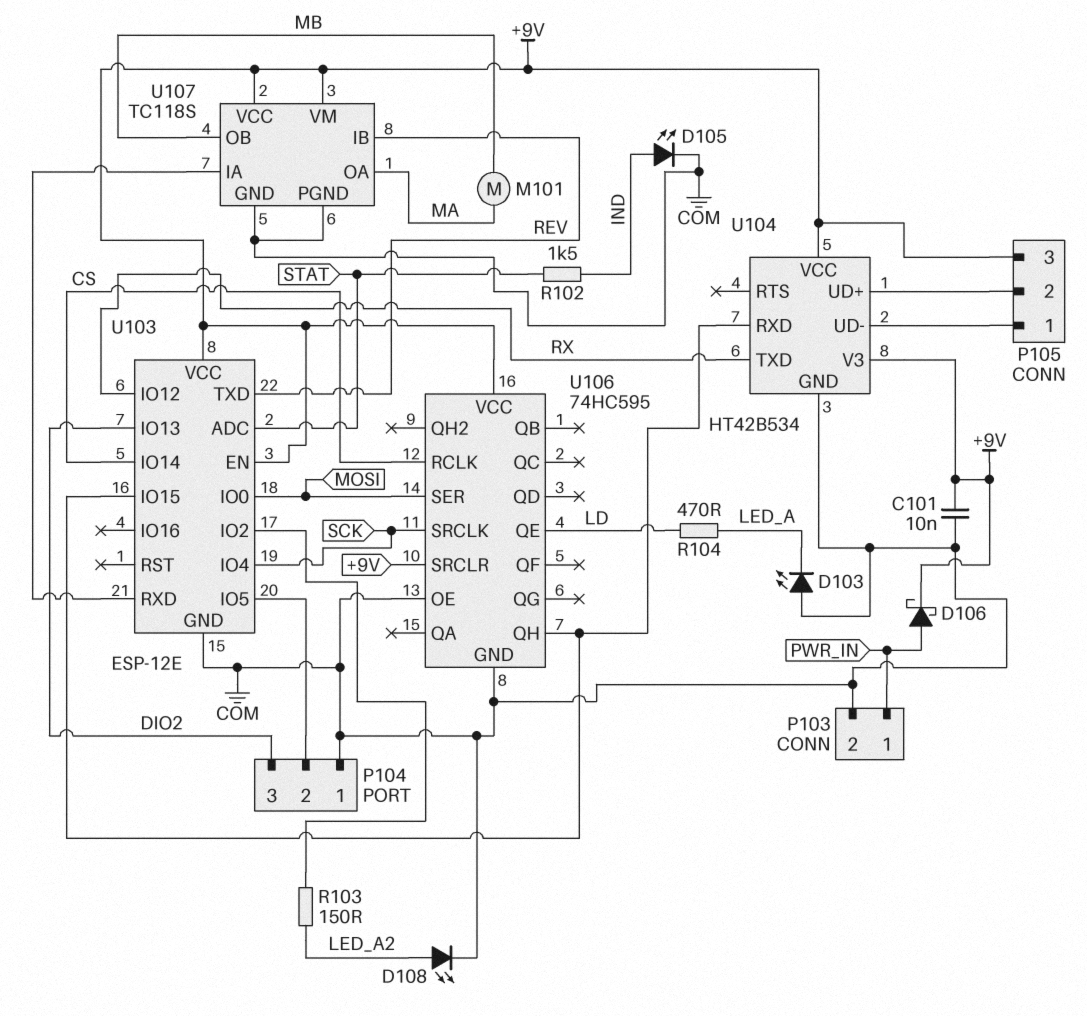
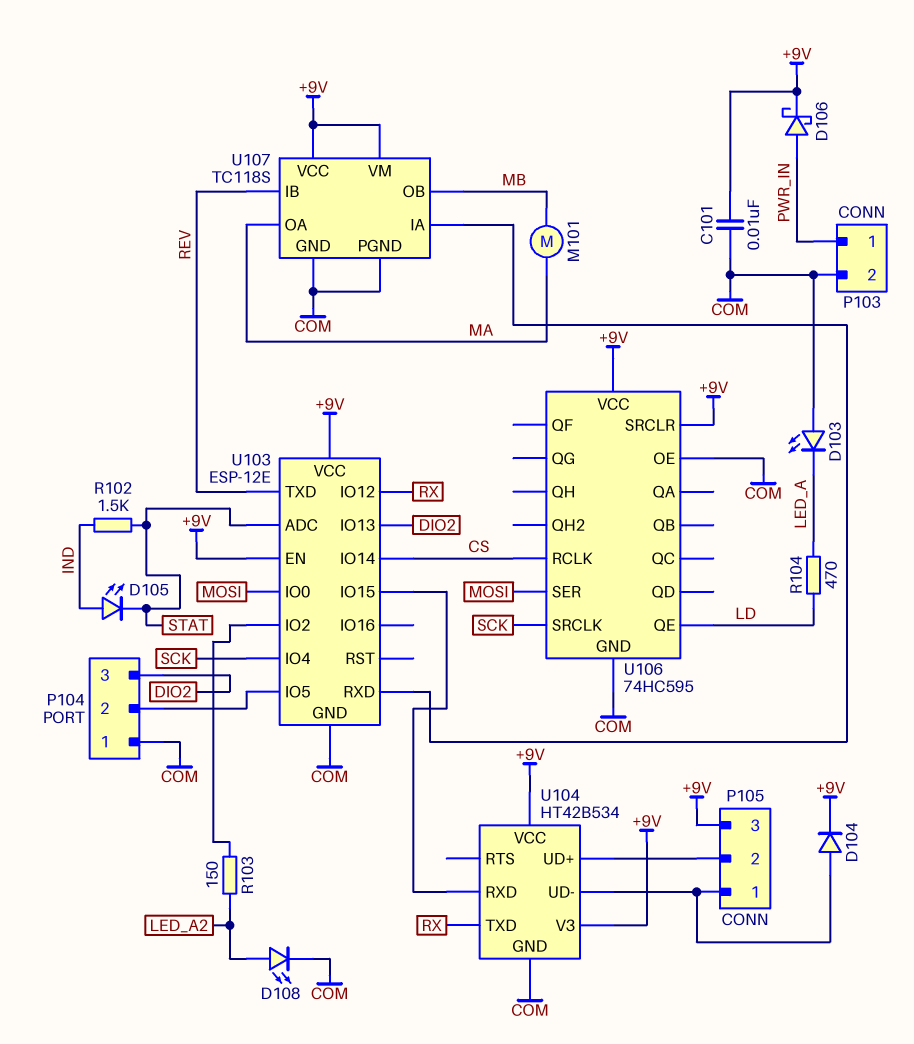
D104: none -> diode (A P105/1, K +9V)
D105: LED (A IND, K COM) -> LED (A IND, K STAT)
U106 pin QH: U103/IO15 -> none

